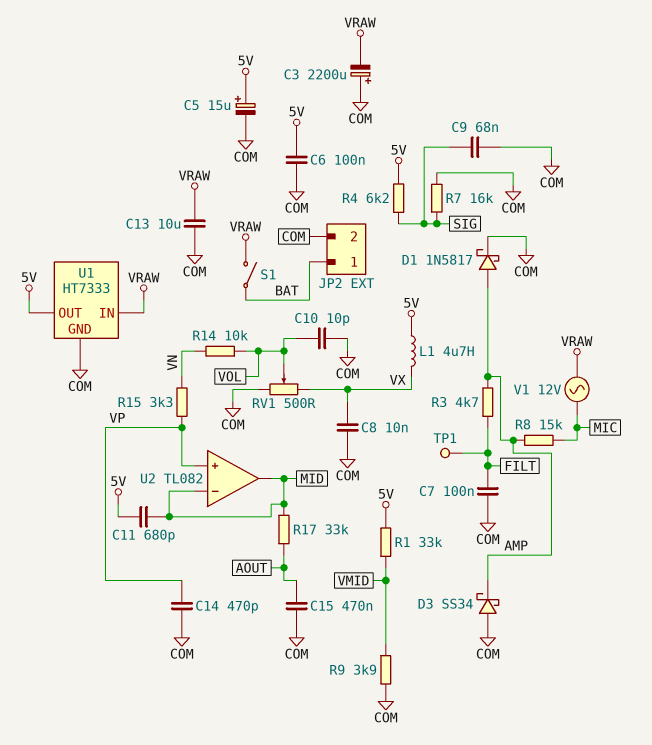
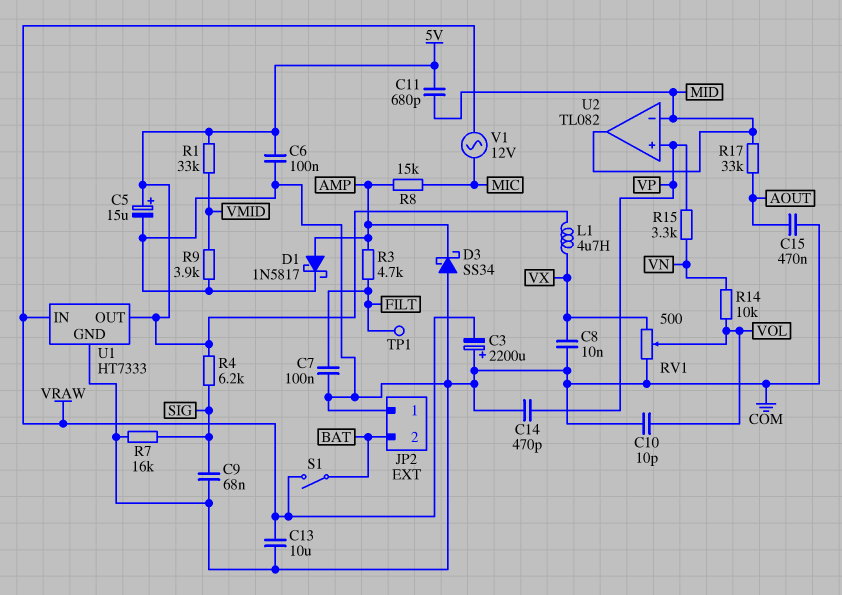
JP2 pin 1: BAT -> COM
JP2 pin 2: COM -> BAT

